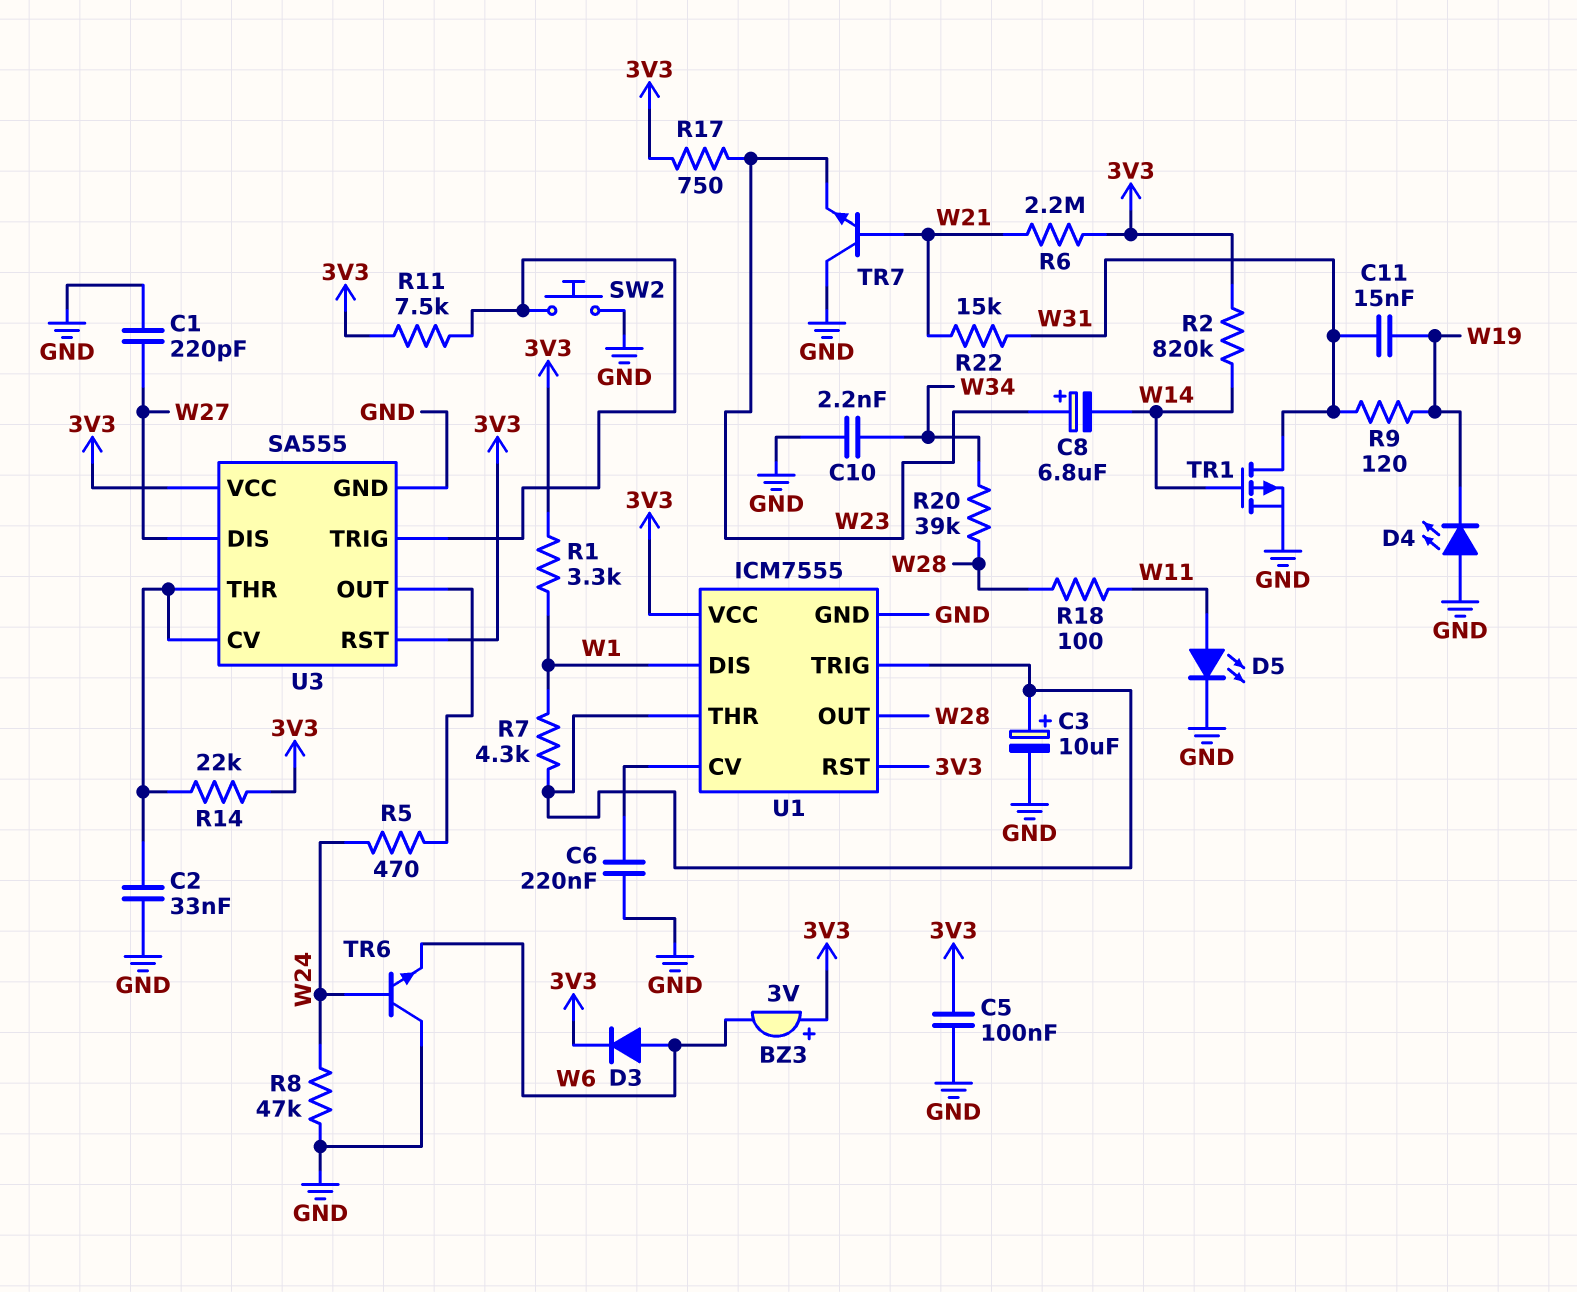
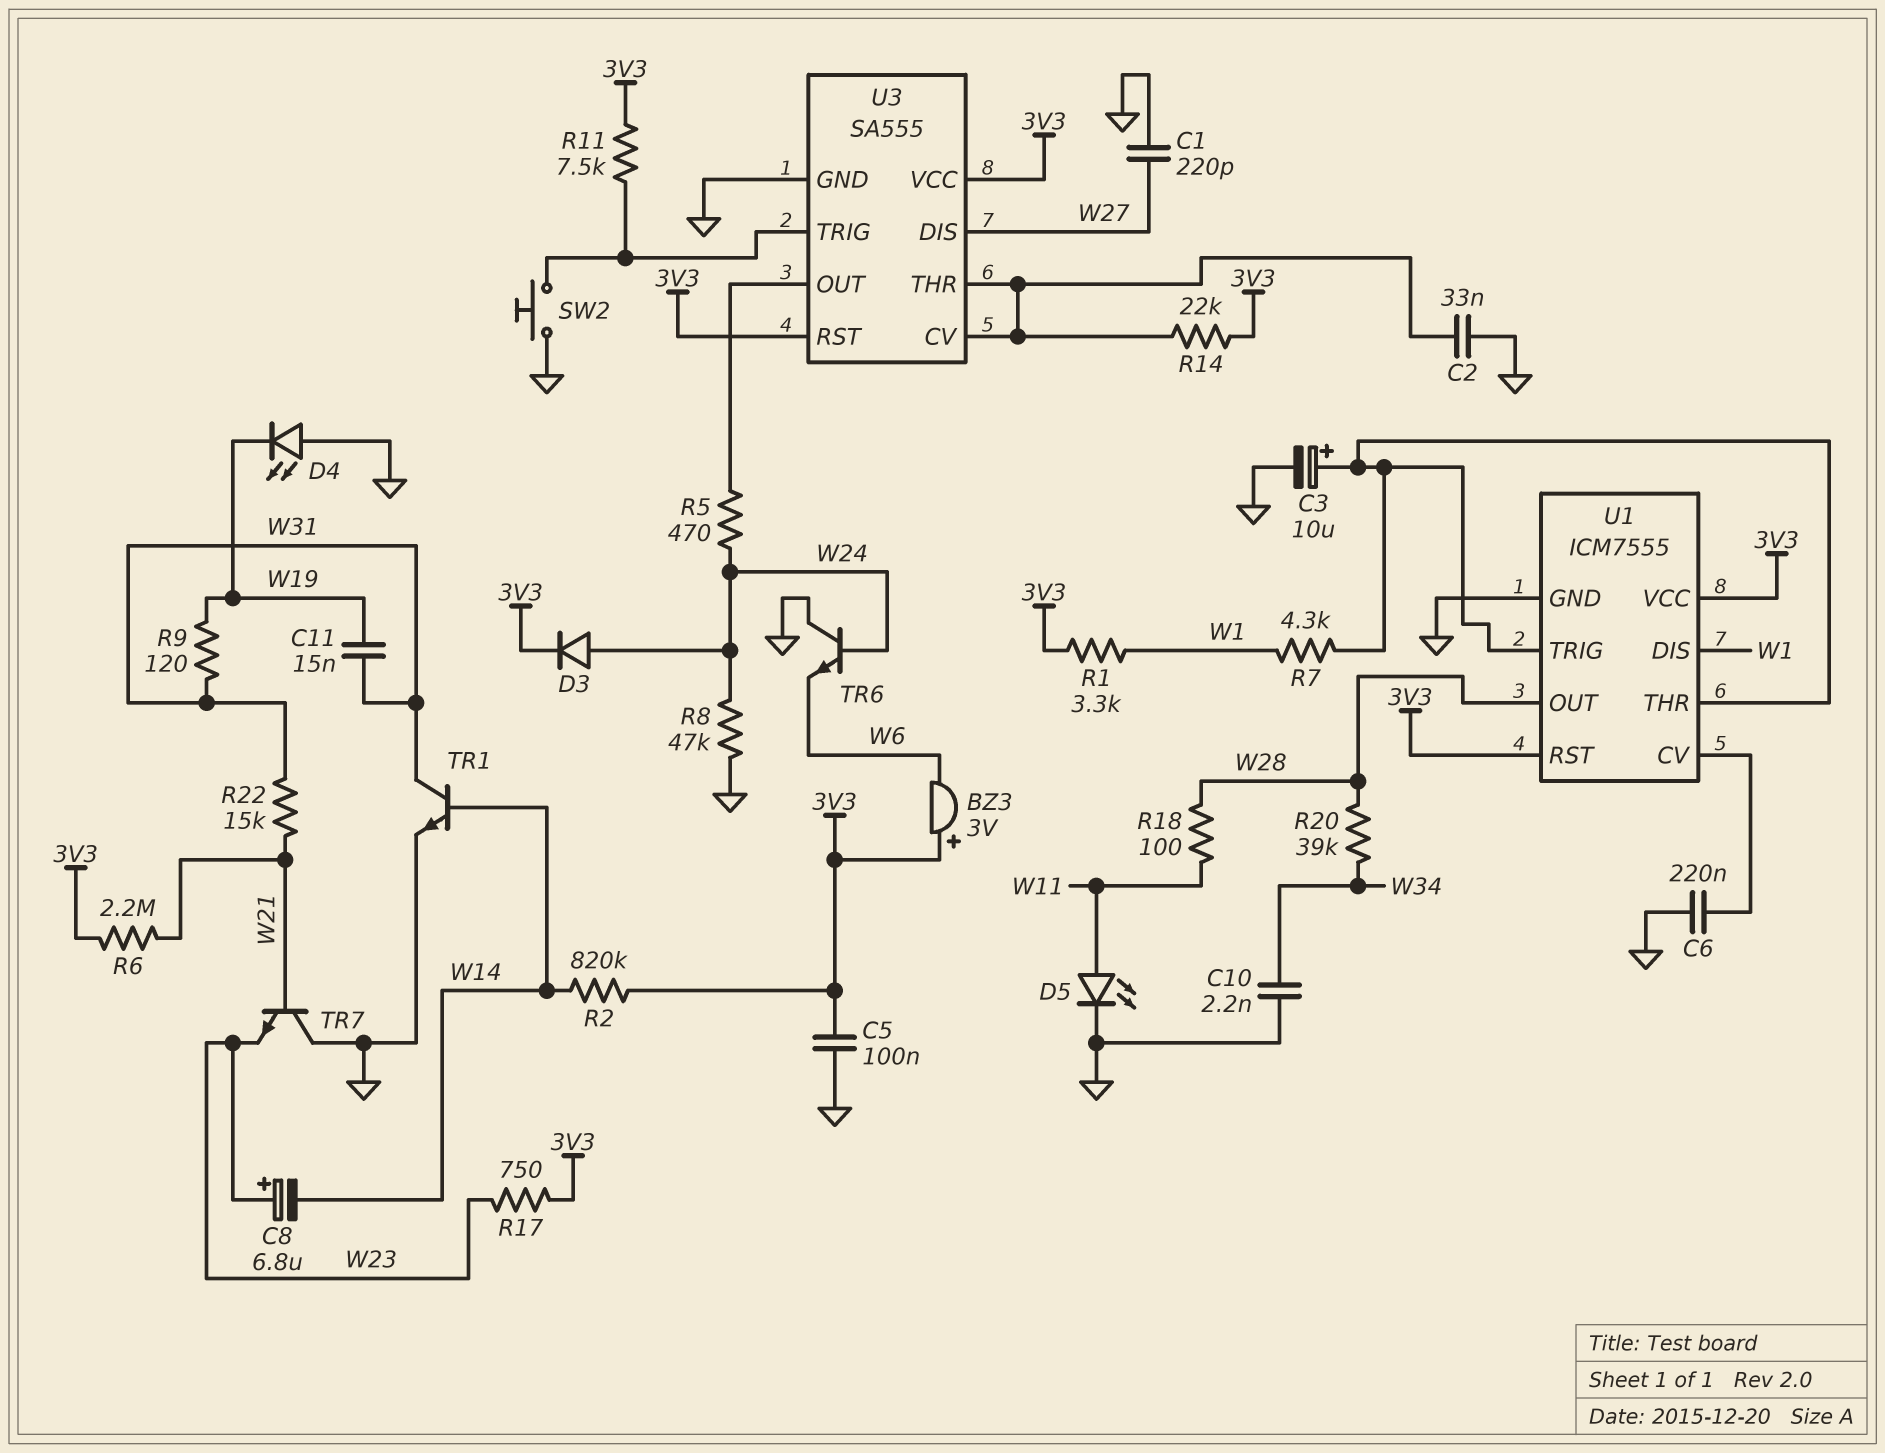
D3: diode (A W6, K 3V3) -> diode (A W24, K 3V3)
TR1: PMOS (G W14, D W31, S GND) -> NPN (B W14, C W31, E GND)

